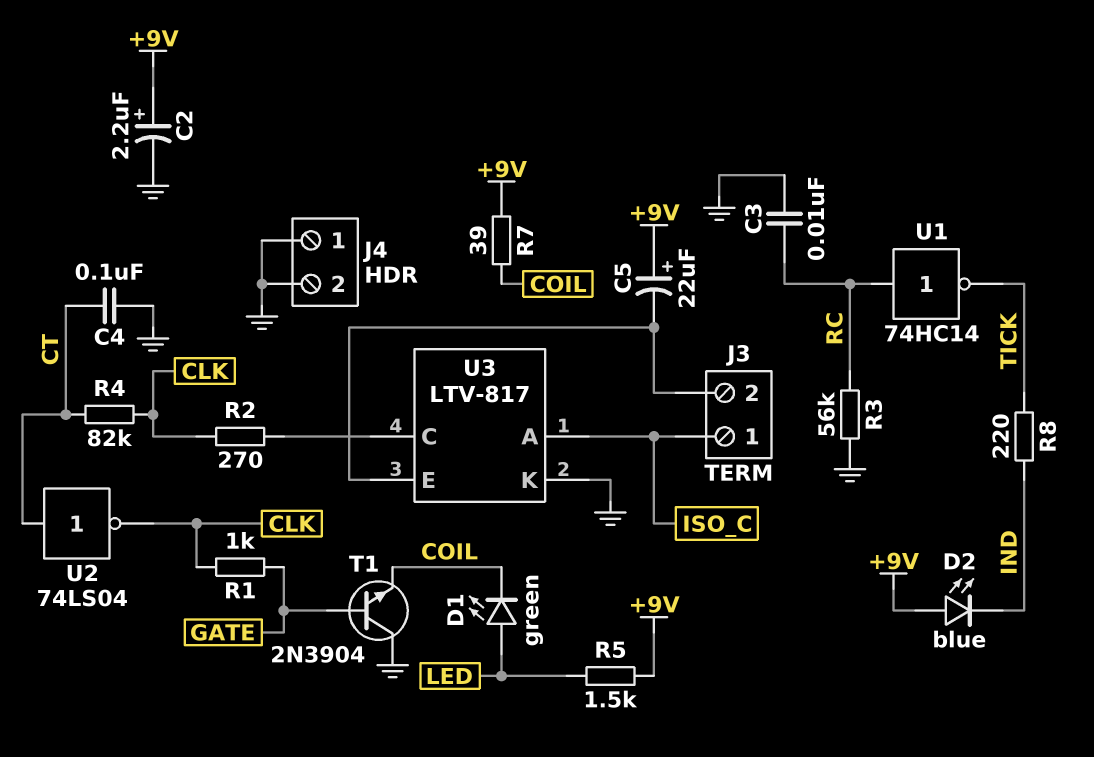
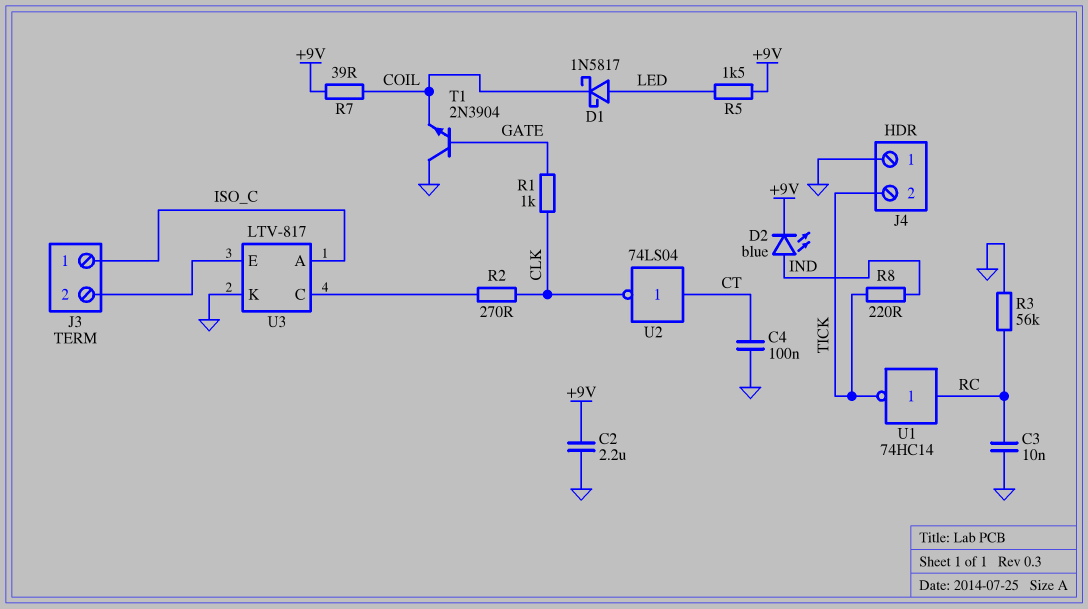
C2: 2.2uF (plus +9V, minus GND) -> 2.2uF (+9V, GND)
C5: 22uF (plus +9V, minus J3/2) -> none
D1: LED green (A LED, K COIL) -> schottky 1N5817 (A LED, K COIL)
D2: LED blue (A +9V, K IND) -> LED blue (A IND, K +9V)
J4 pin 2: GND -> TICK
R4: 82k (CLK, CT) -> none

